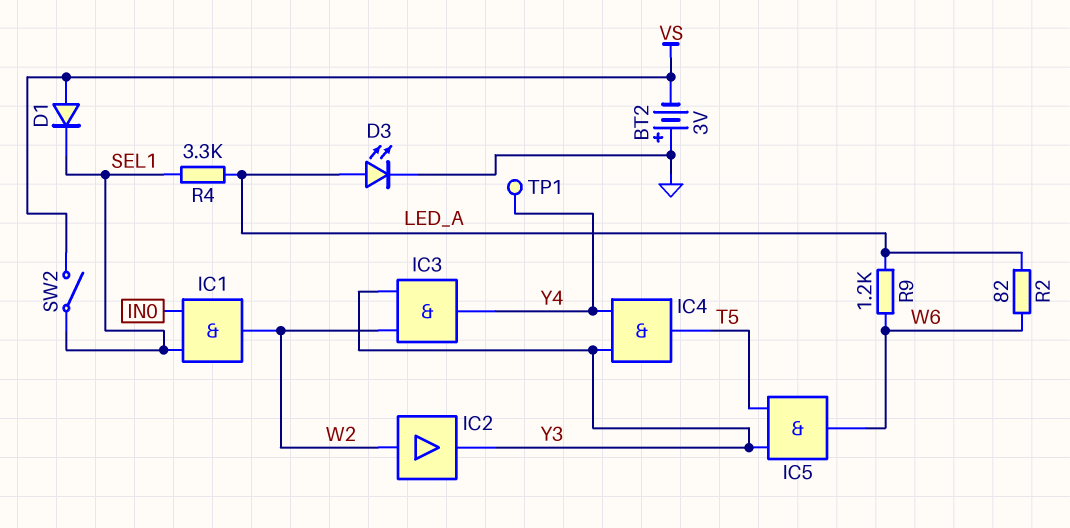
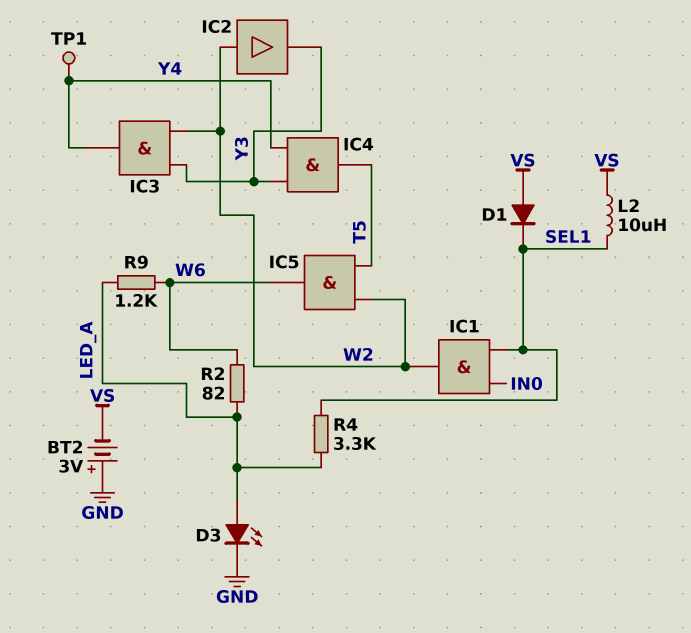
IC5: AND (in T5, in Y3, out W6) -> AND (in T5, in W2, out W6)
L2: none -> 10uH (SEL1, VS)
SW2: switch (SEL1, VS) -> none

